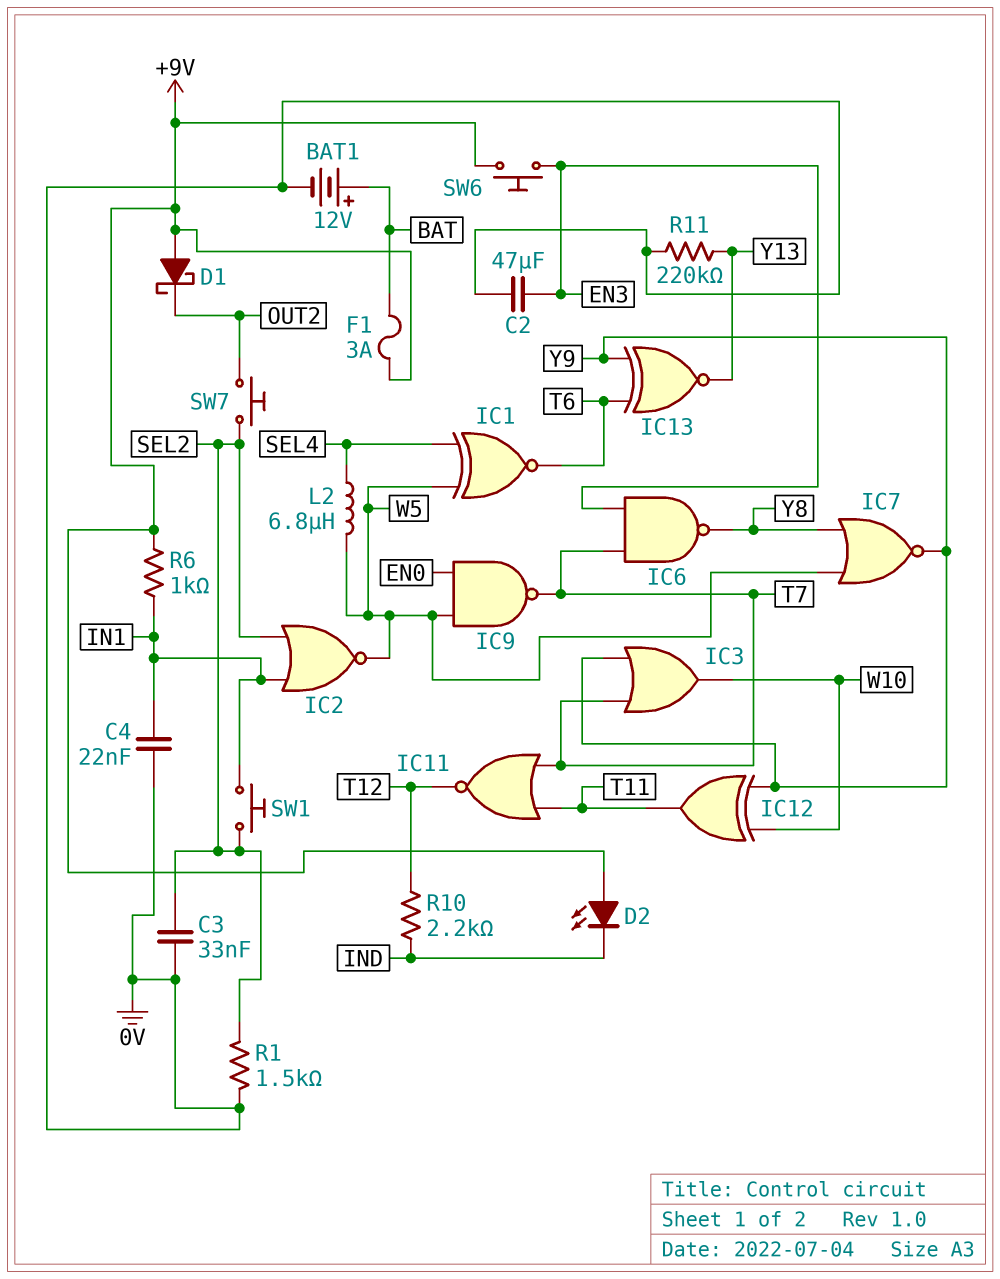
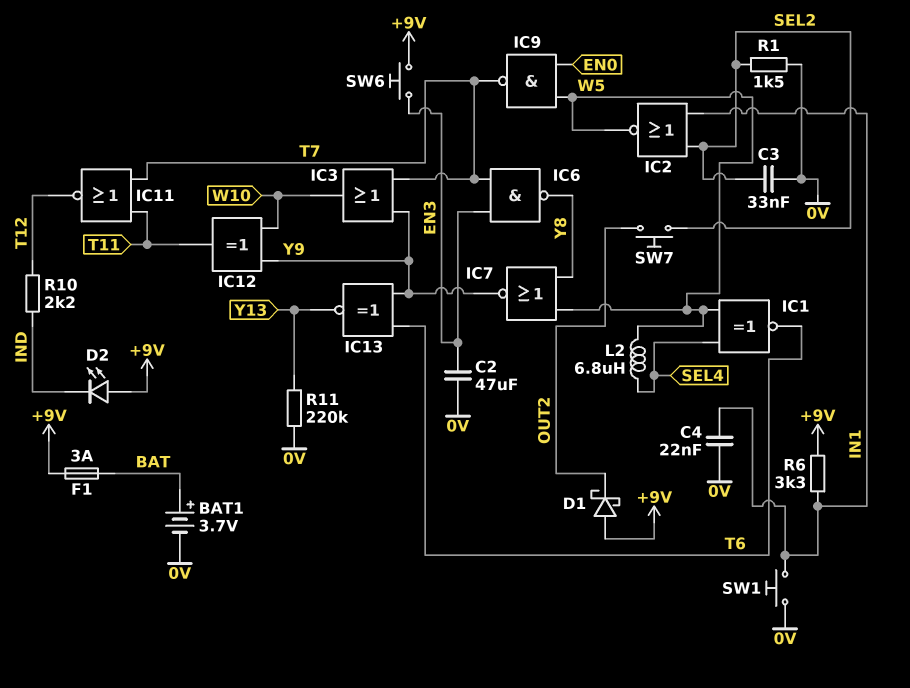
BAT1: 12V (plus BAT, minus 0V) -> 3.7V (plus BAT, minus 0V)
R6: 1k (+9V, IN1) -> 3.3k (+9V, IN1)
SW1: button (IN1, SEL2) -> button (0V, IN1)

